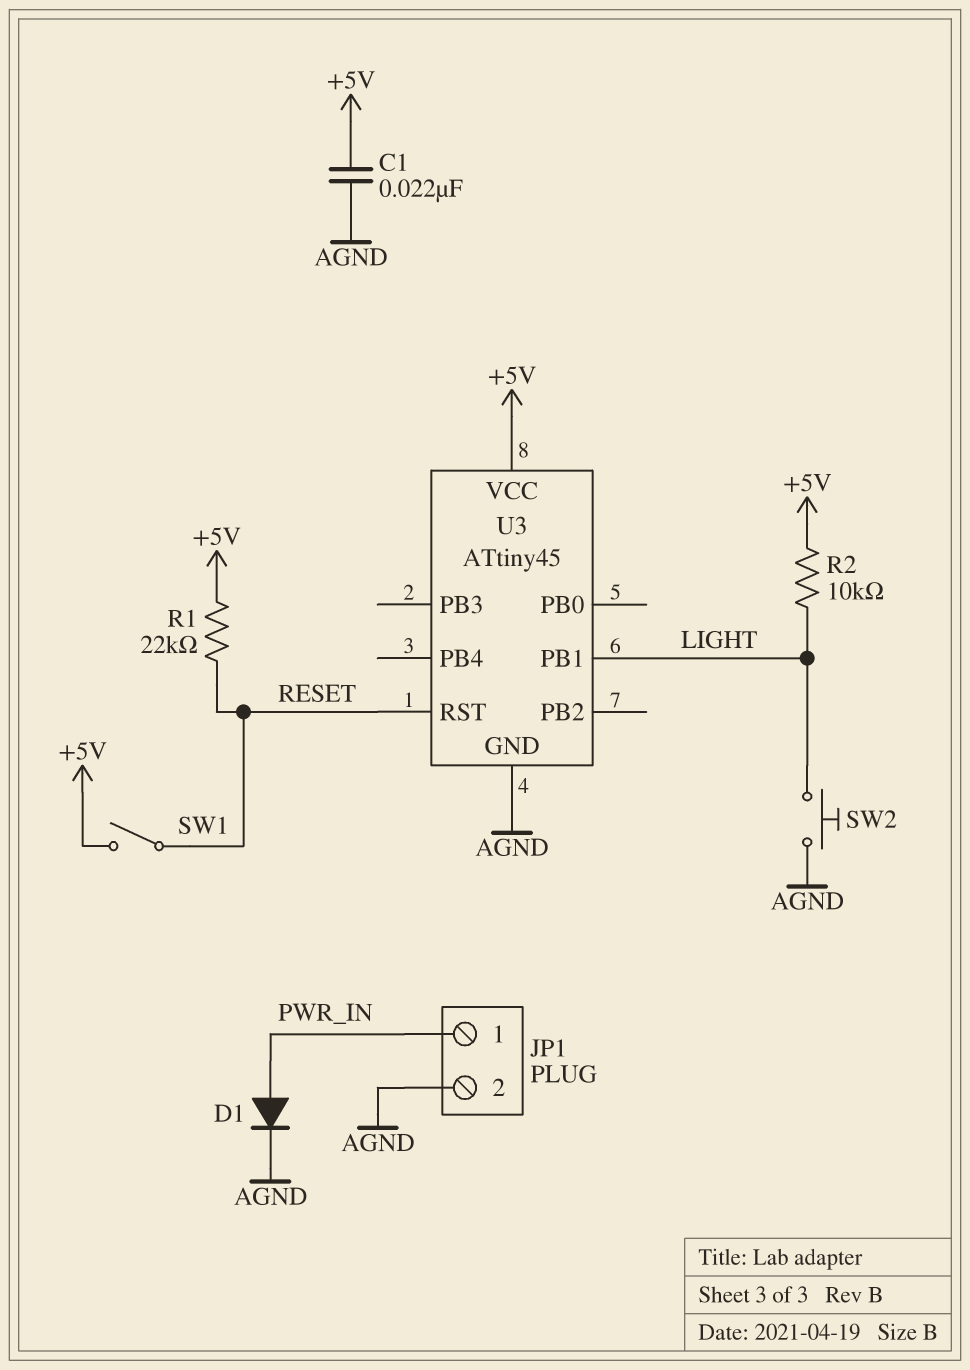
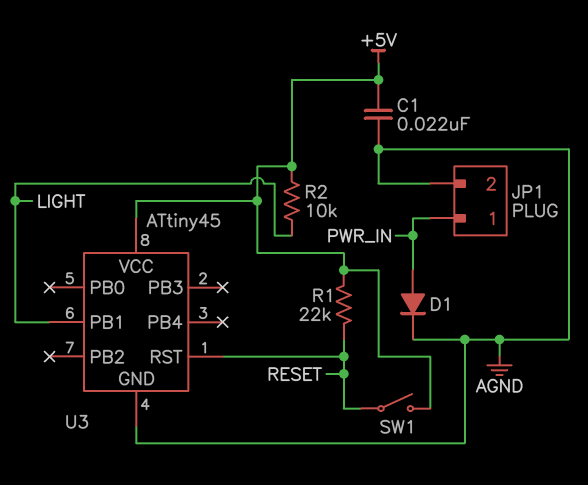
SW2: button (AGND, LIGHT) -> none

